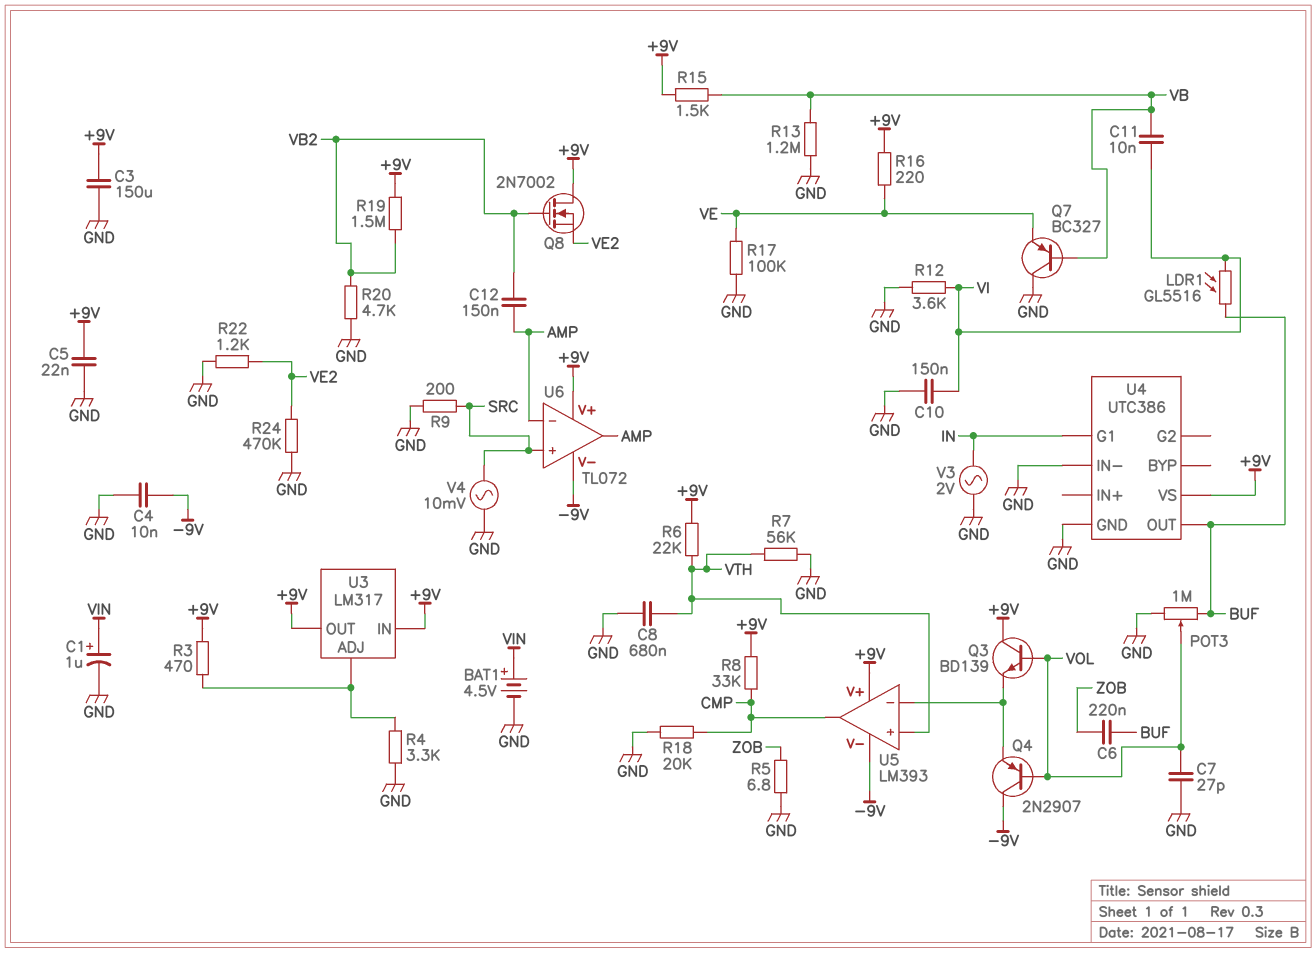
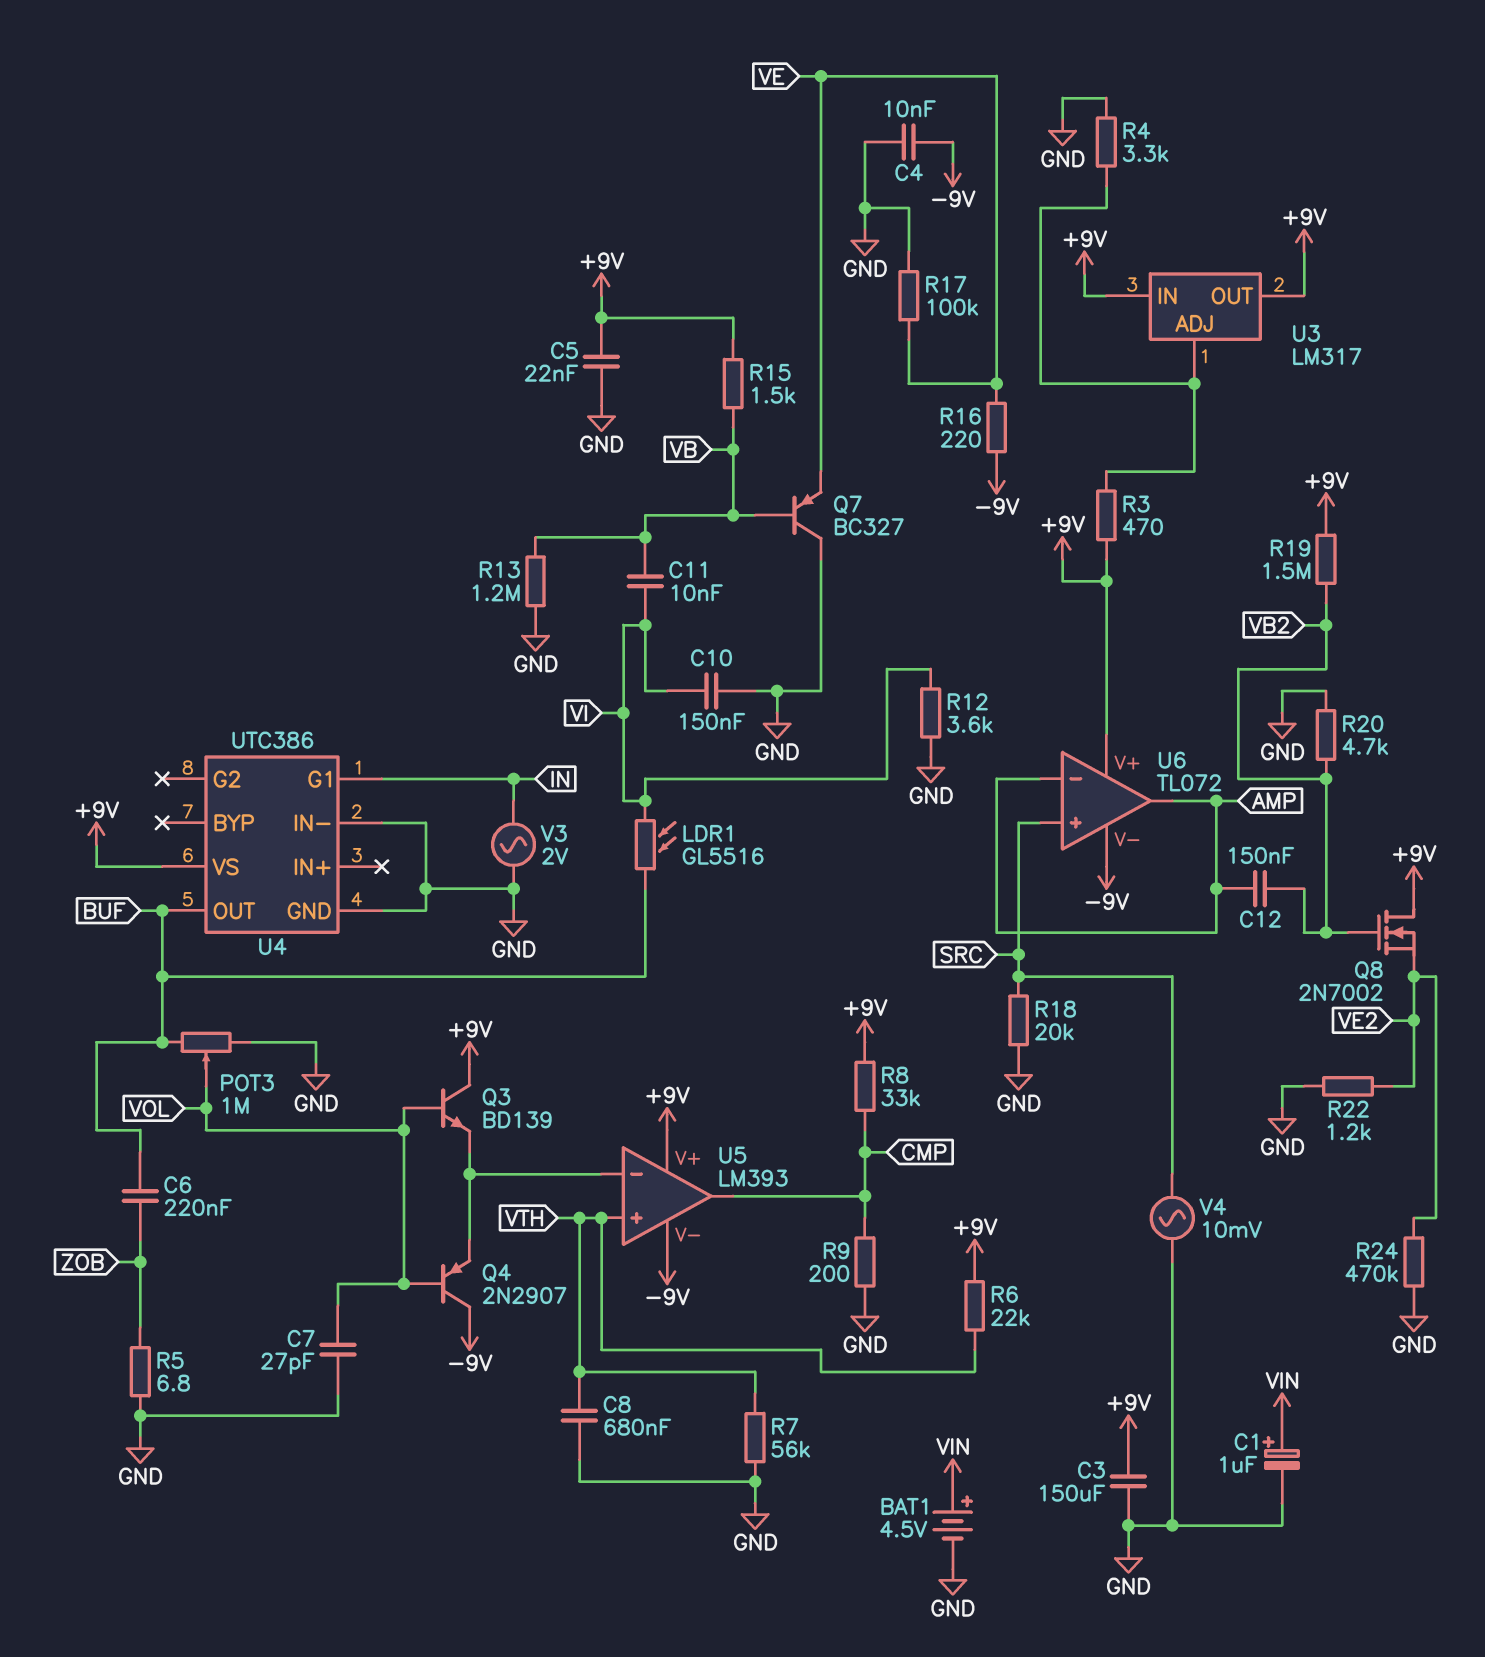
R9: 200 (GND, SRC) -> 200 (CMP, GND)
R16: 220 (+9V, VE) -> 220 (-9V, VE)
R18: 20k (CMP, GND) -> 20k (GND, SRC)

